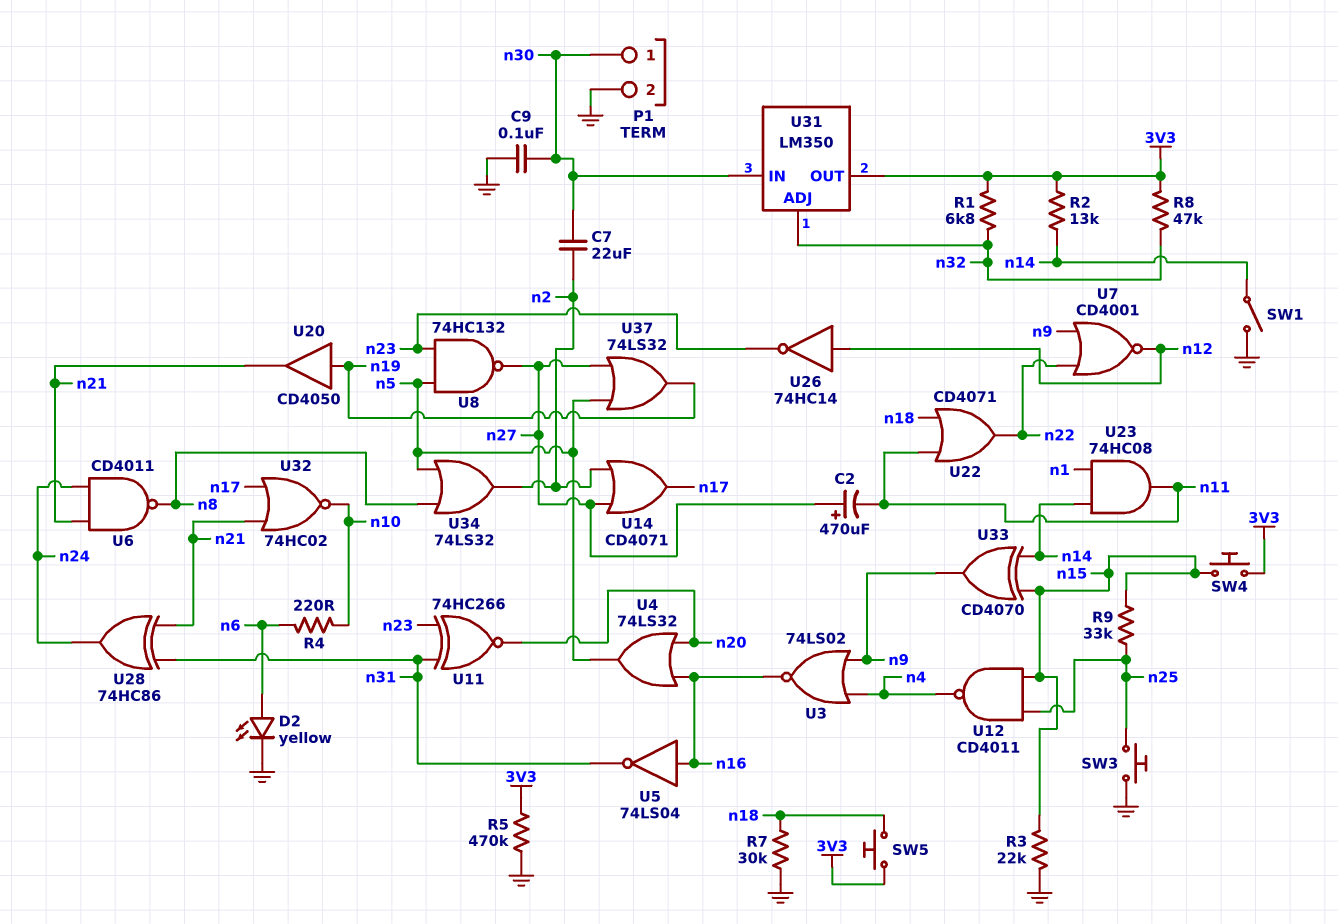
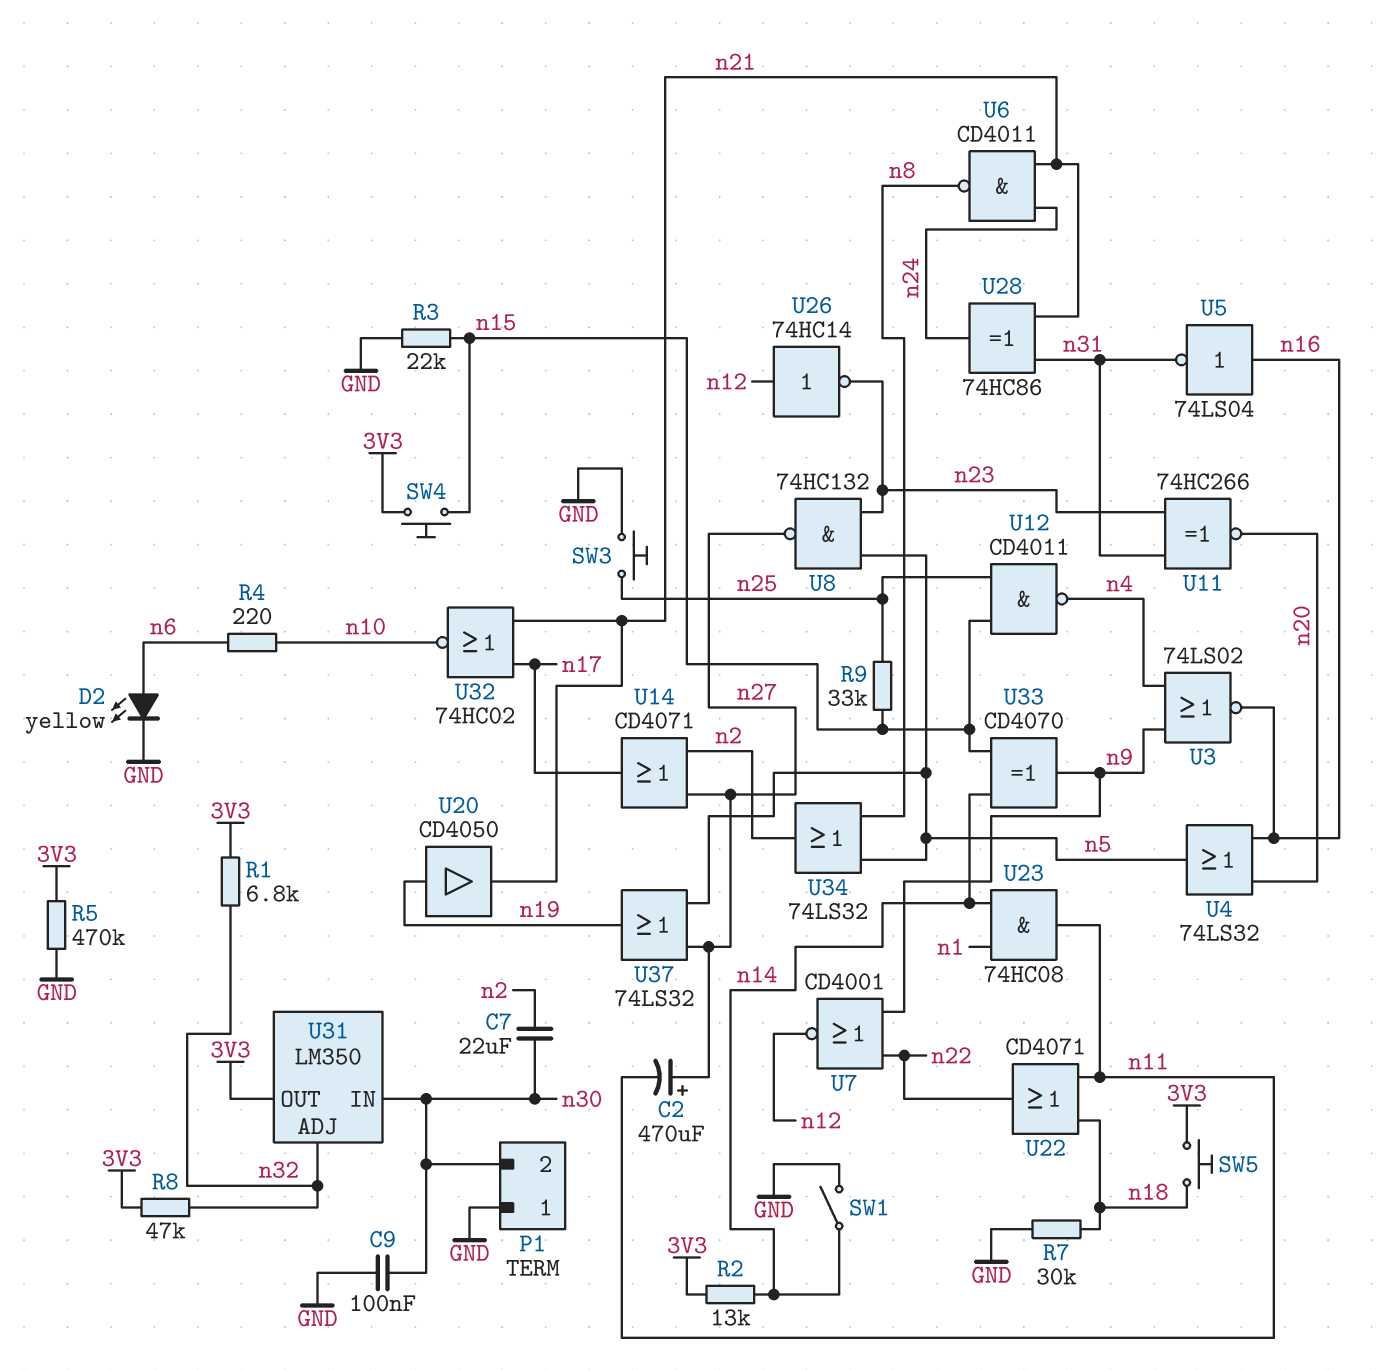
P1 pin 1: n30 -> GND
P1 pin 2: GND -> n30

